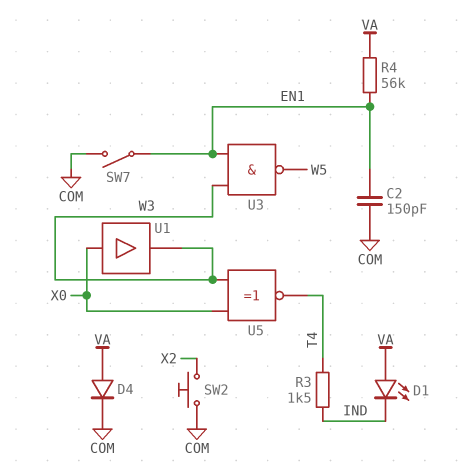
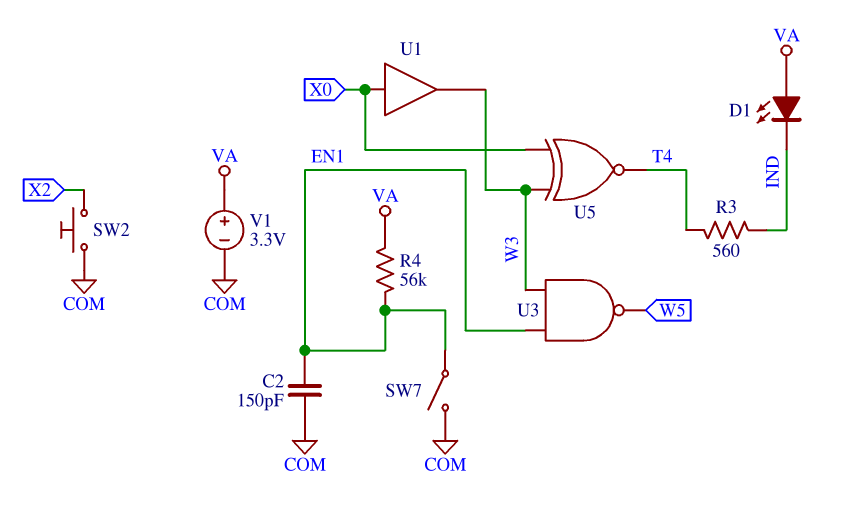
D4: diode (A VA, K COM) -> none
R3: 1.5k (IND, T4) -> 560 (IND, T4)
V1: none -> 3.3V (plus VA, minus COM)

